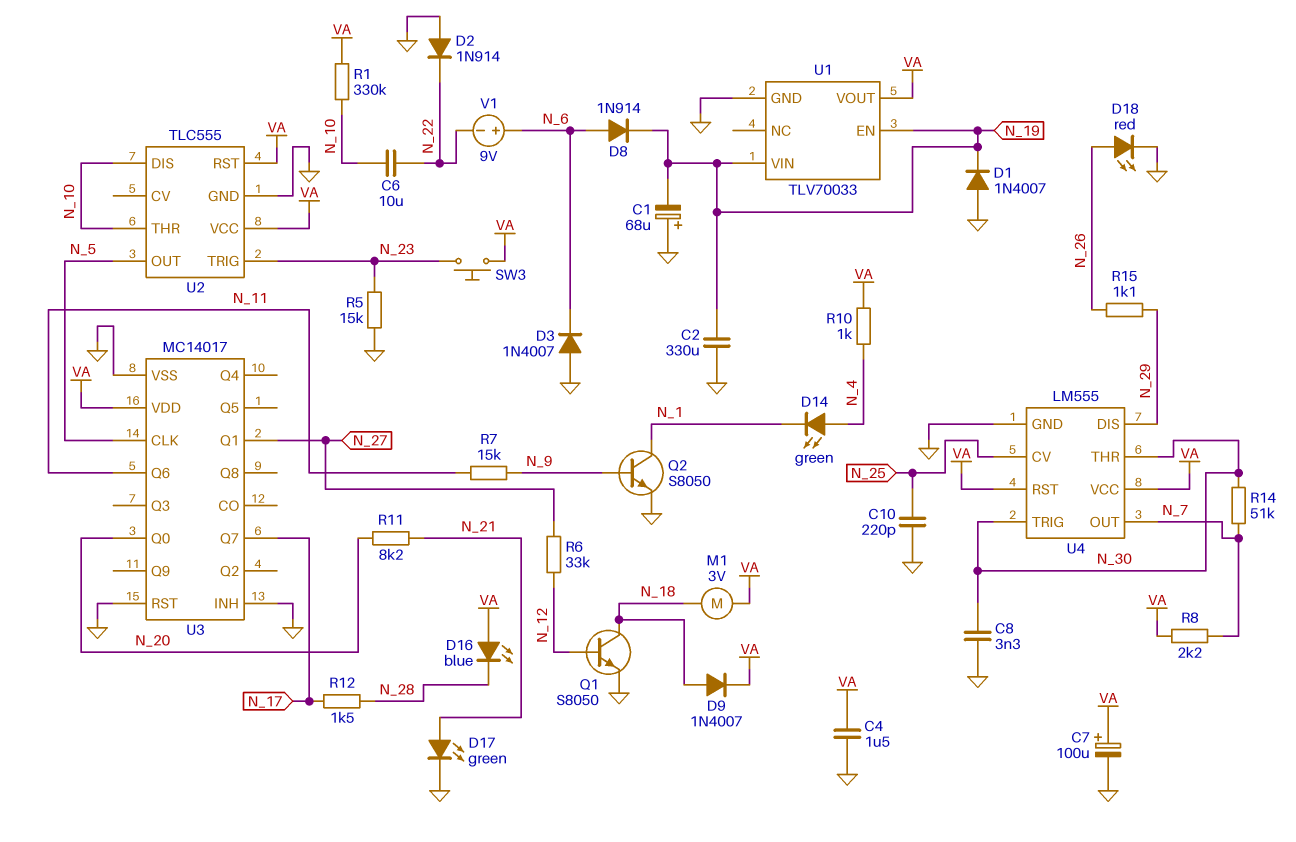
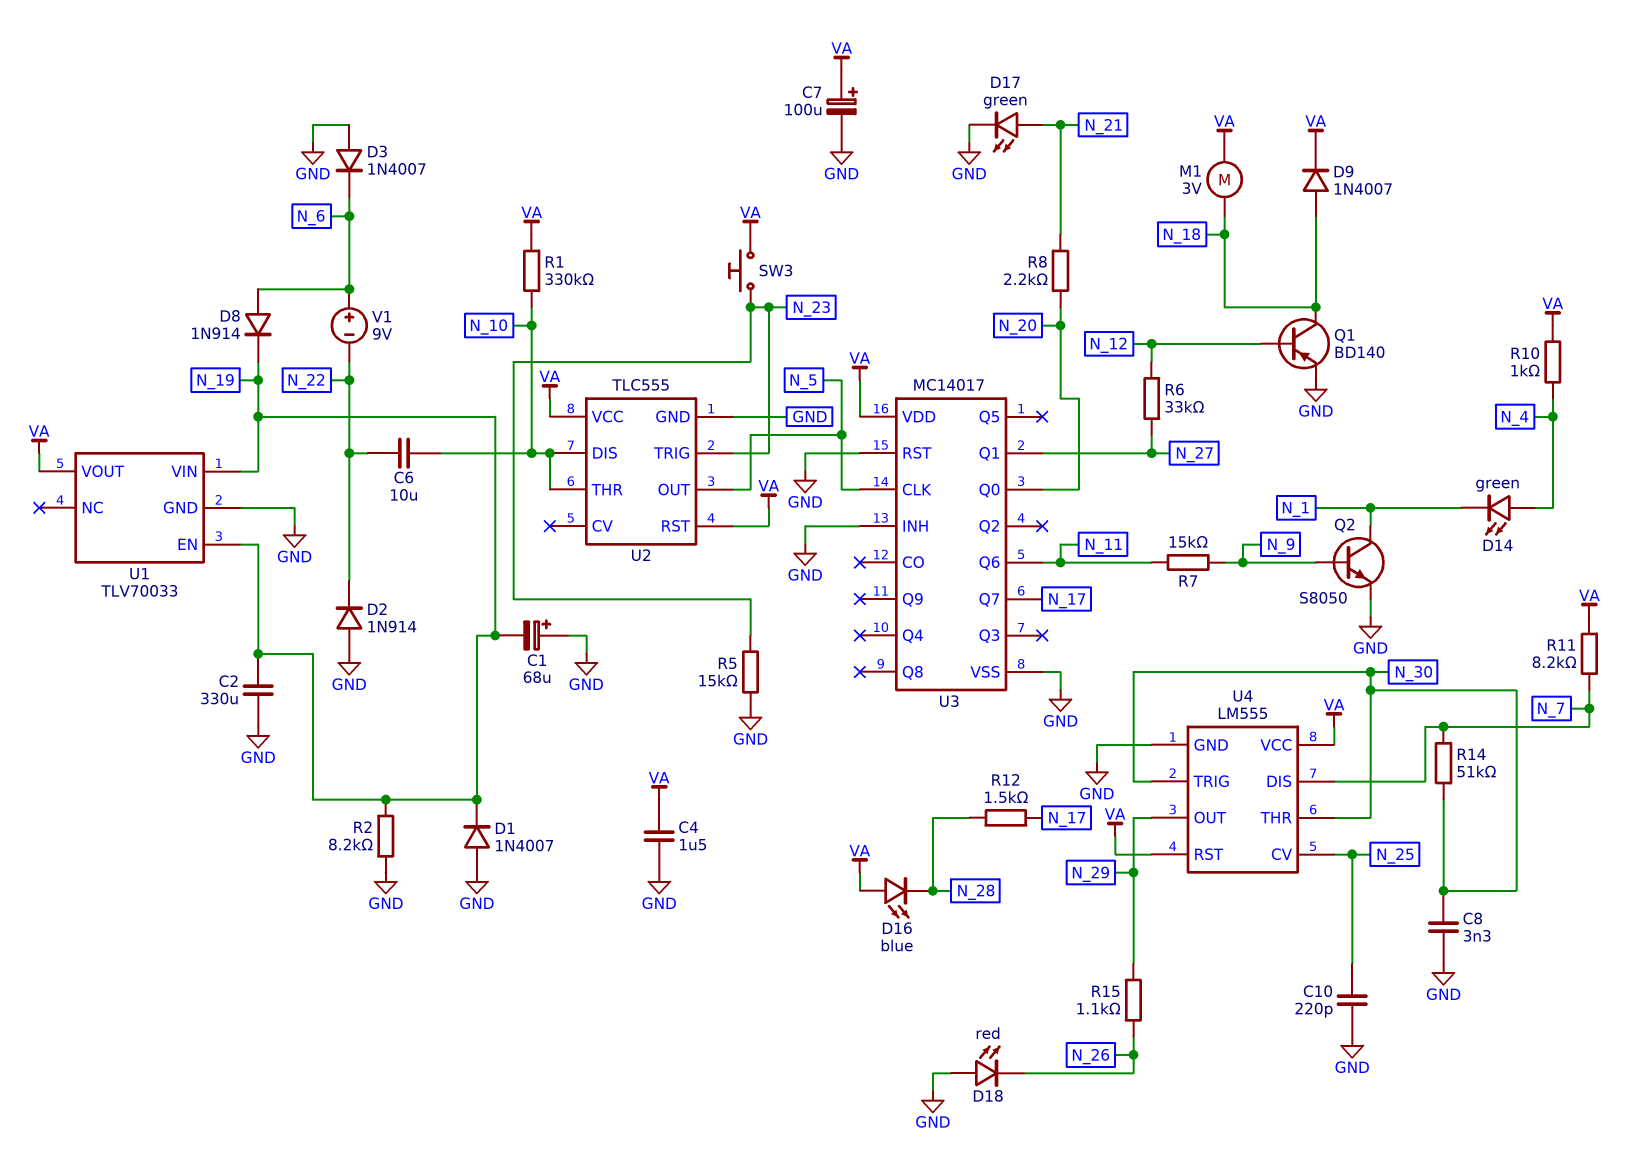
D18: LED red (A N_26, K GND) -> LED red (A GND, K N_26)
Q1: NPN S8050 (B N_12, C N_18, E GND) -> PNP BD140 (B N_12, C N_18, E GND)
R2: none -> 8.2k (GND, N_19)
R8: 2.2k (N_7, VA) -> 2.2k (N_20, N_21)
R11: 8.2k (N_20, N_21) -> 8.2k (N_7, VA)
U4 pin DIS: N_29 -> N_7
U4 pin OUT: N_7 -> N_29

